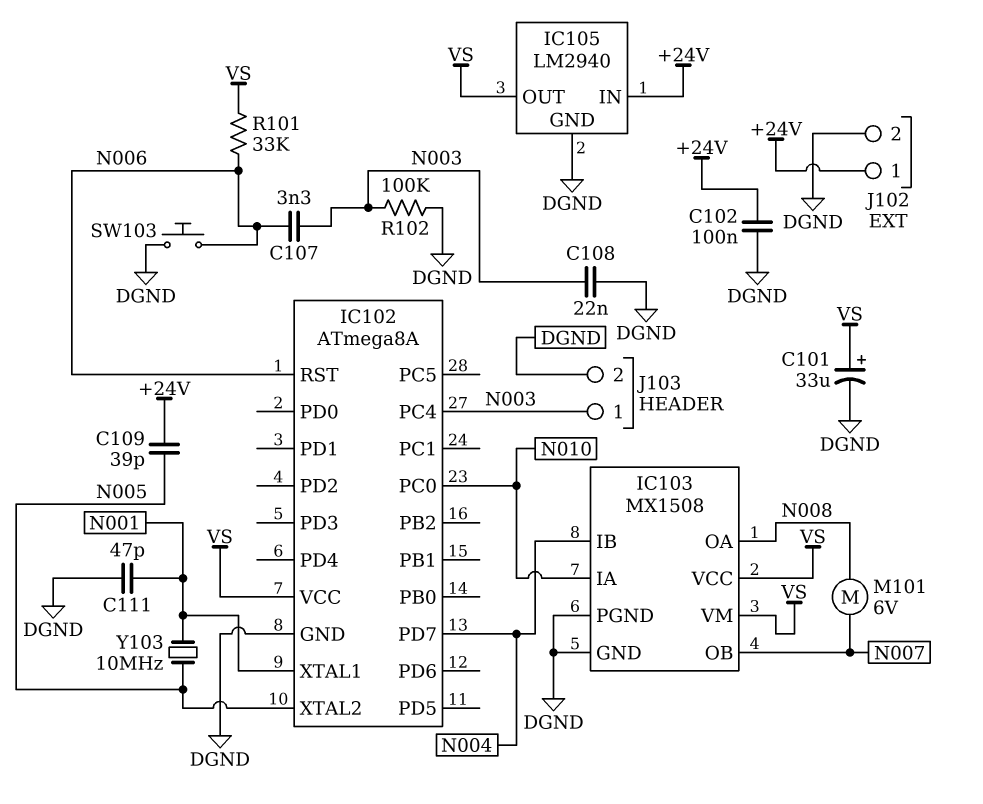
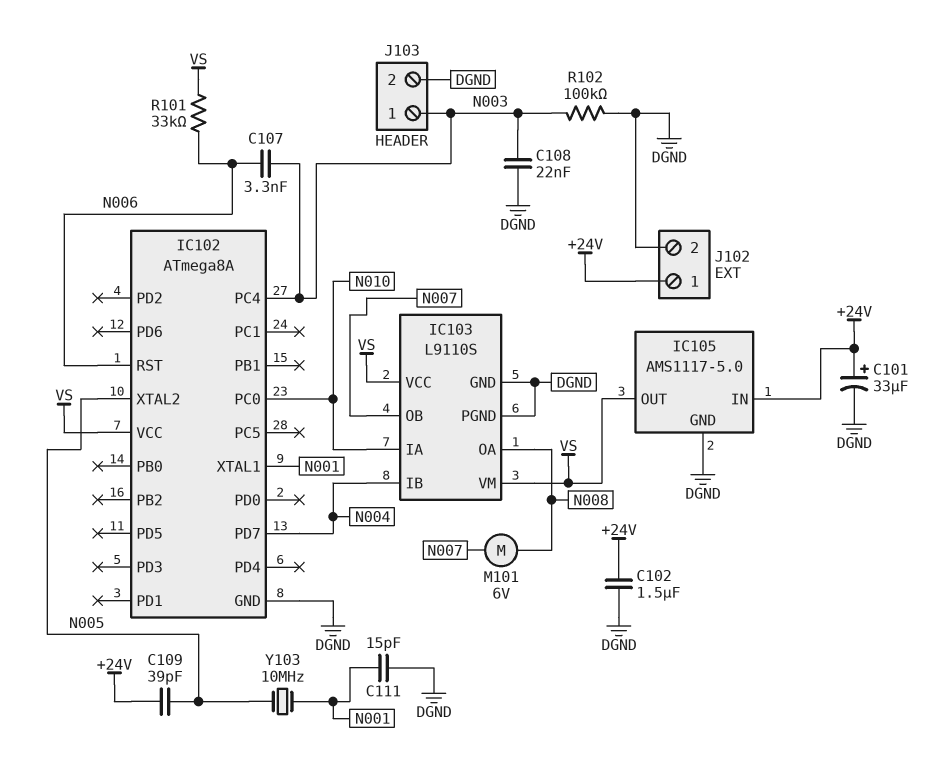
C101: 33uF (plus VS, minus DGND) -> 33uF (plus +24V, minus DGND)
C102: 100nF (+24V, DGND) -> 1.5uF (+24V, DGND)
C111: 47pF (DGND, N001) -> 15pF (DGND, N001)
IC103: MX1508 -> L9110S
IC105: LM2940 -> AMS1117-5.0
SW103: button (DGND, N006) -> none

